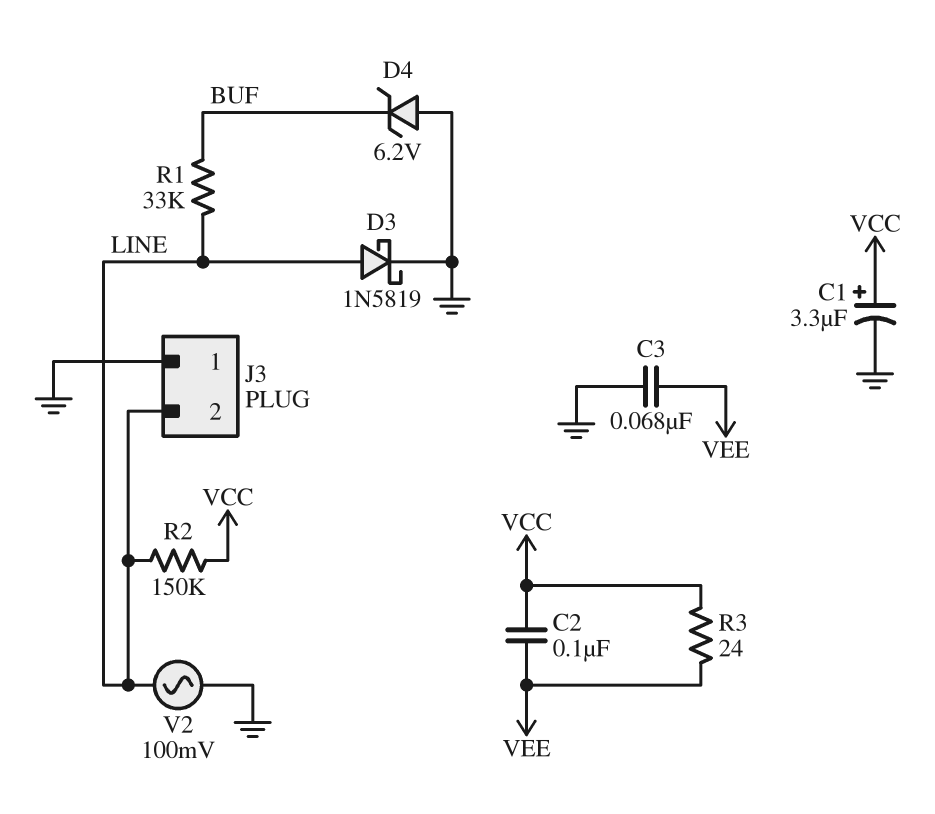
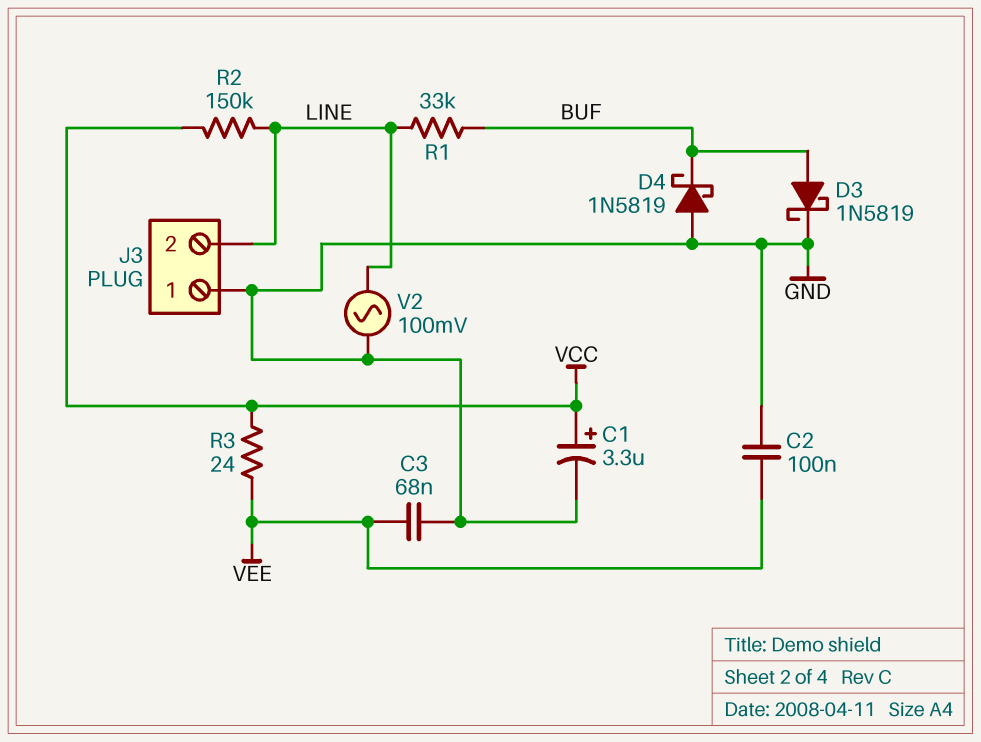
C2: 100nF (VCC, VEE) -> 100nF (GND, VEE)
D3: schottky 1N5819 (A LINE, K GND) -> schottky 1N5819 (A BUF, K GND)
D4: zener 6.2V (A GND, K BUF) -> schottky 1N5819 (A GND, K BUF)

